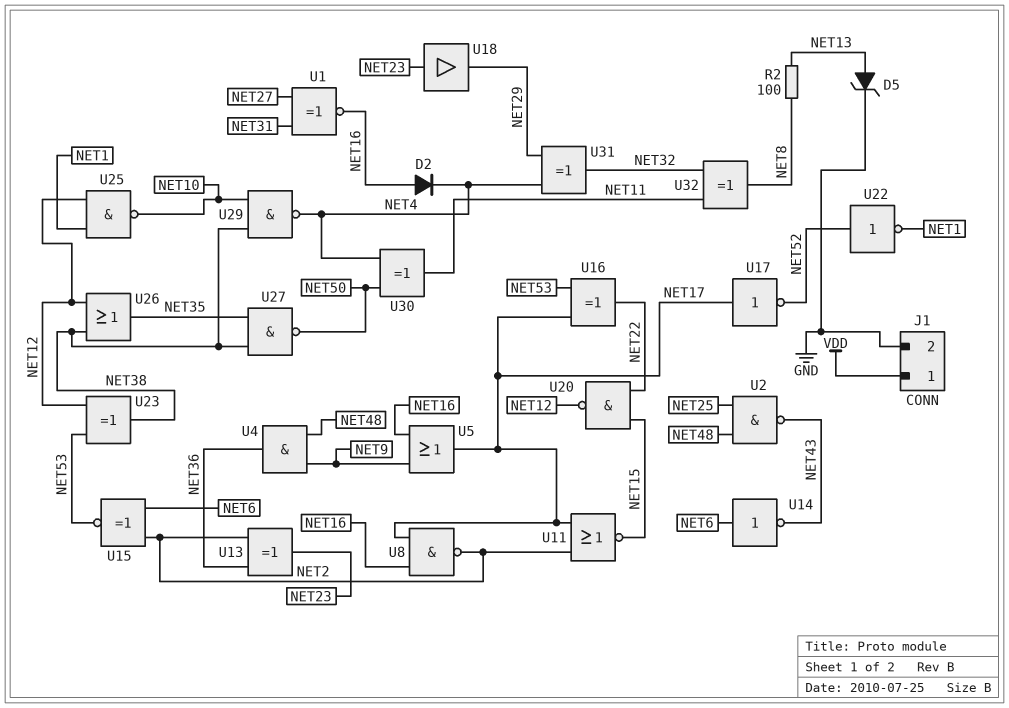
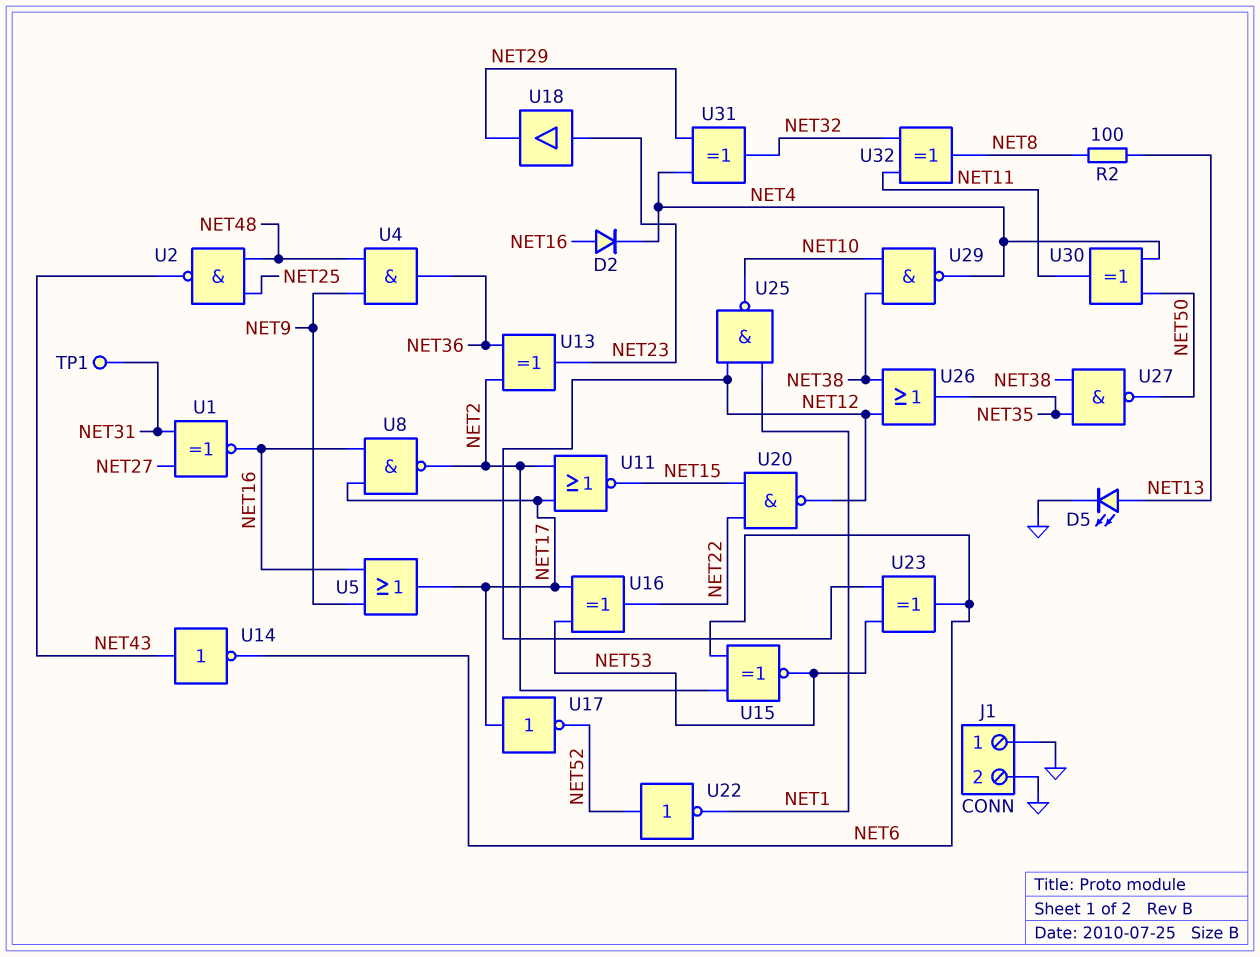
D5: zener (A NET13, K GND) -> LED (A NET13, K GND)
J1 pin 1: VDD -> GND
TP1: none -> test point (NET31)
U14: NOT (in NET6, out NET43) -> NOT (in NET43, out NET6)
U23: XOR (in NET12, in NET53, out NET38) -> XOR (in NET12, in NET53, out NET6)

